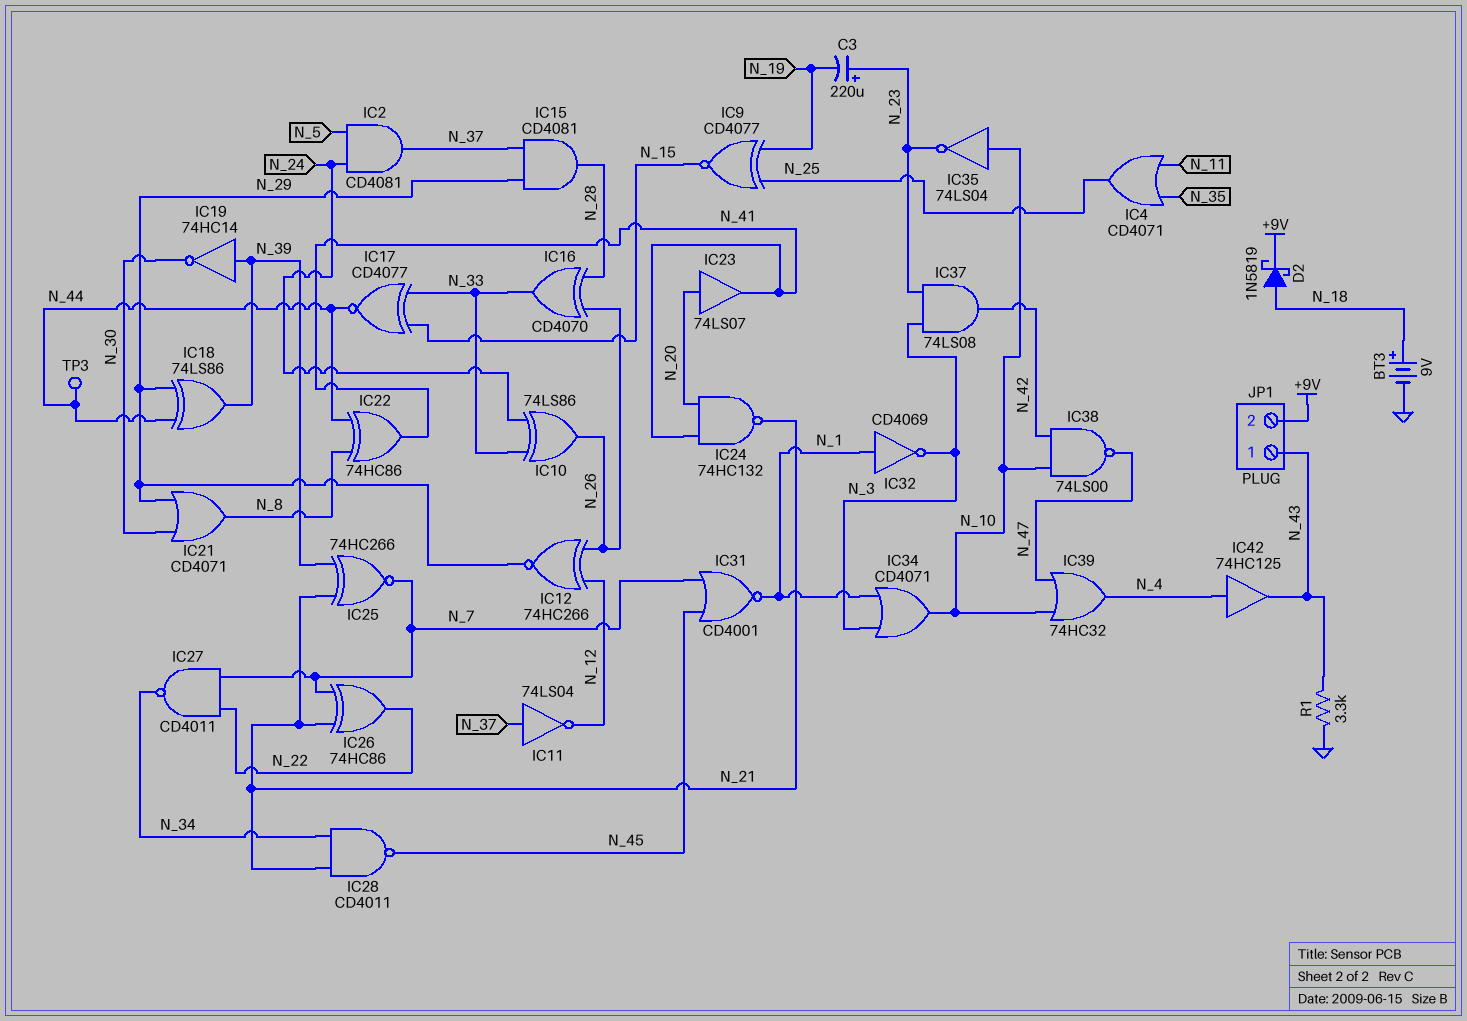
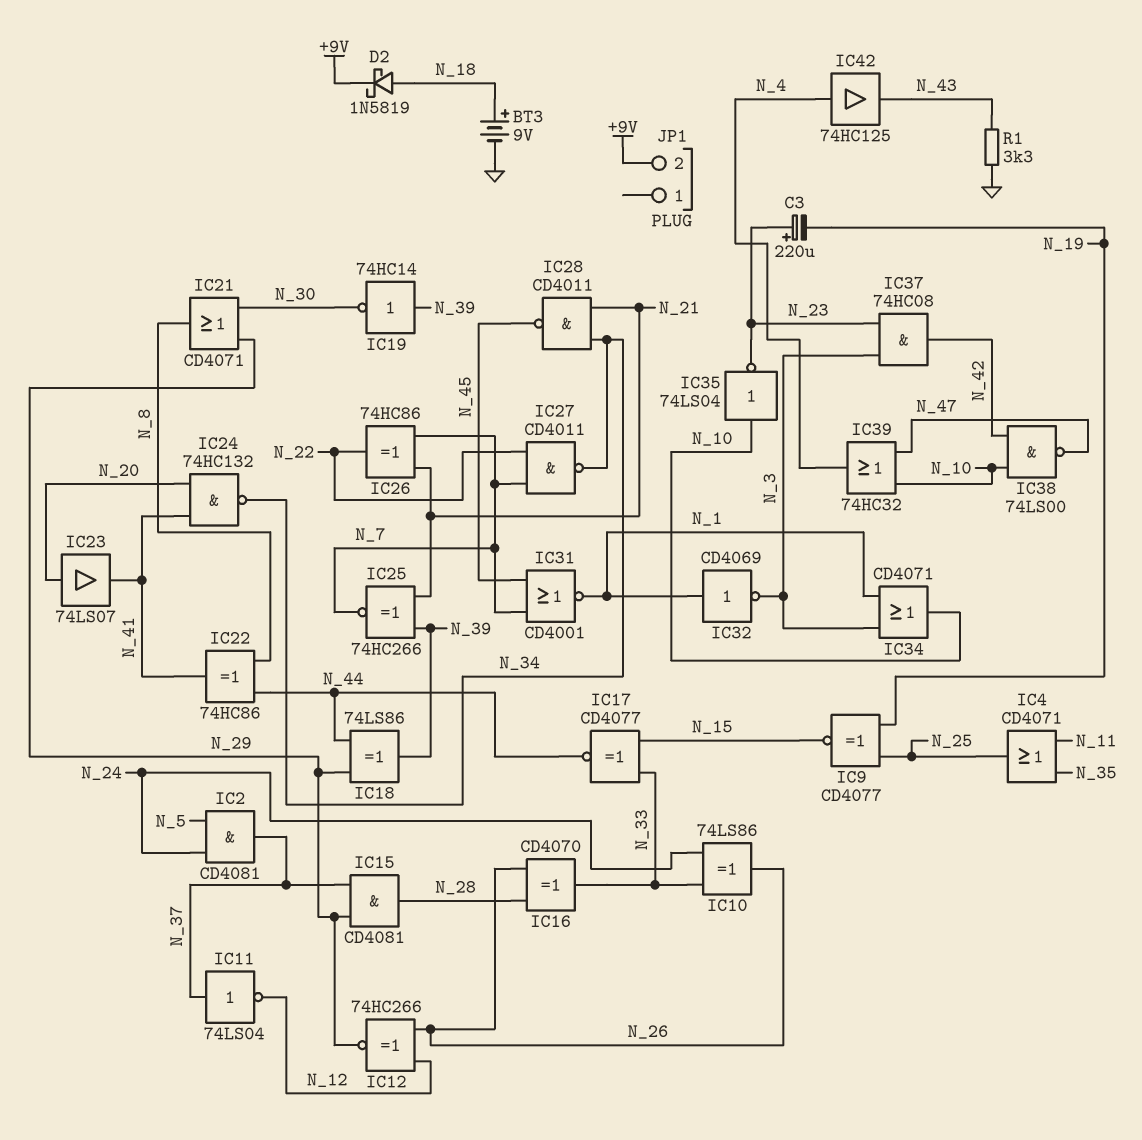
IC24: NAND 74HC132 (in N_20, in N_41, out N_21) -> NAND 74HC132 (in N_20, in N_41, out N_34)
IC37: AND 74LS08 (in N_3, in N_23, out N_42) -> AND 74HC08 (in N_3, in N_23, out N_42)
JP1 pin 1: N_43 -> none
TP3: test point (N_44) -> none

